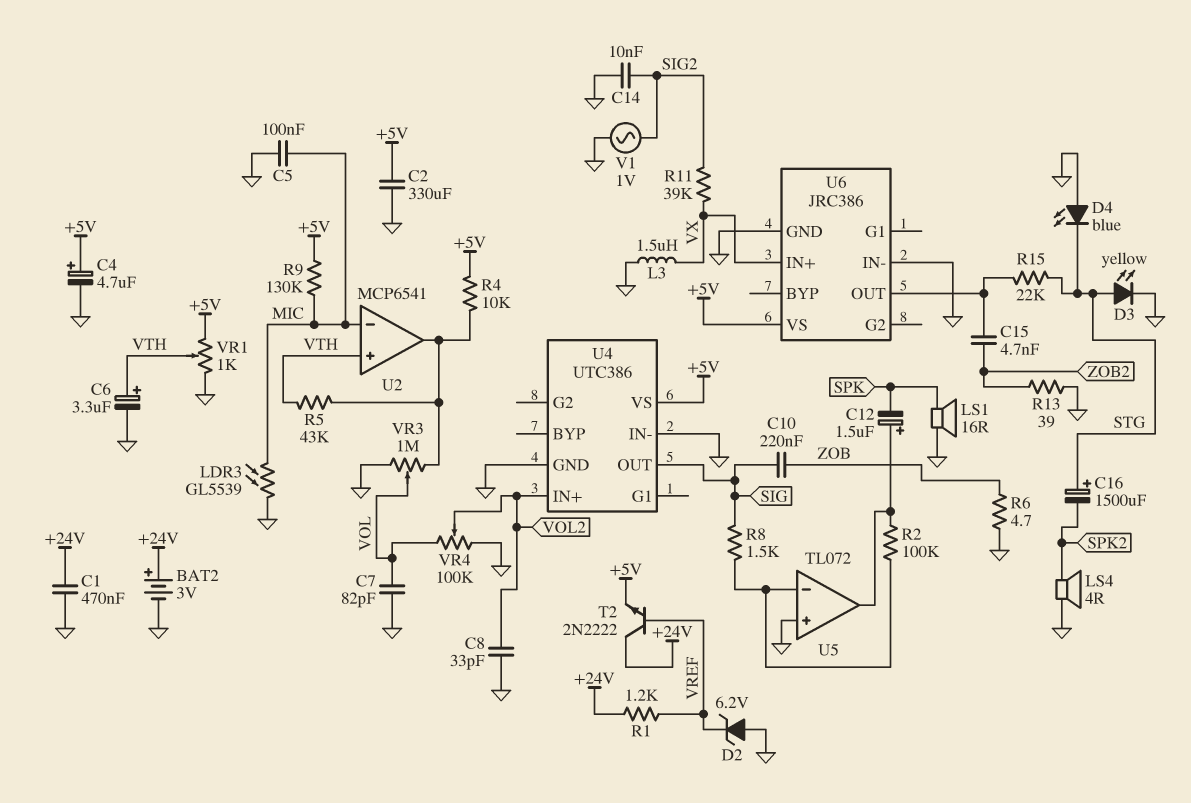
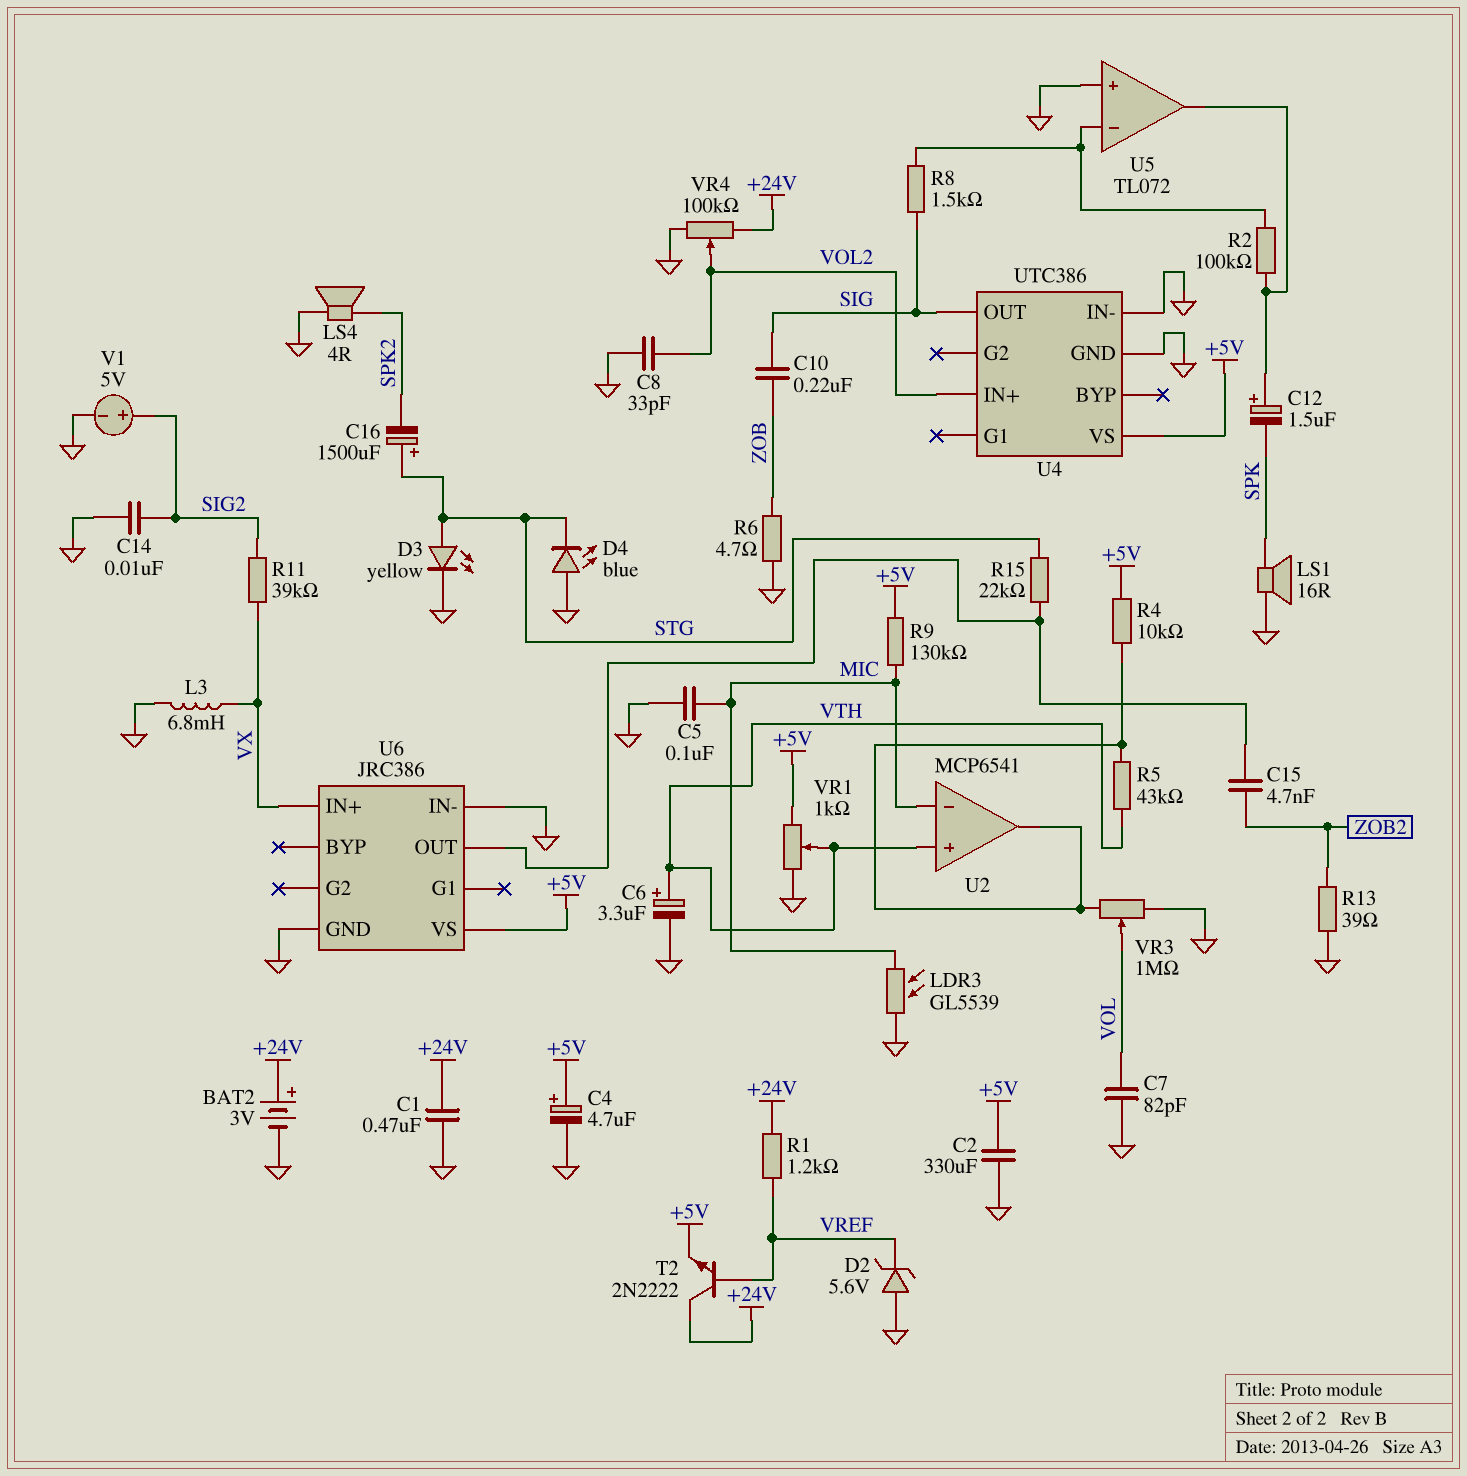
D2: zener 6.2V (A GND, K VREF) -> zener 5.6V (A GND, K VREF)
L3: 1.5uH (GND, VX) -> 6.8mH (GND, VX)
V1: AC 1V (GND, SIG2) -> 5V (plus SIG2, minus GND)
VR4: 100k (GND, VOL, wiper VOL2) -> 100k (+24V, GND, wiper VOL2)

